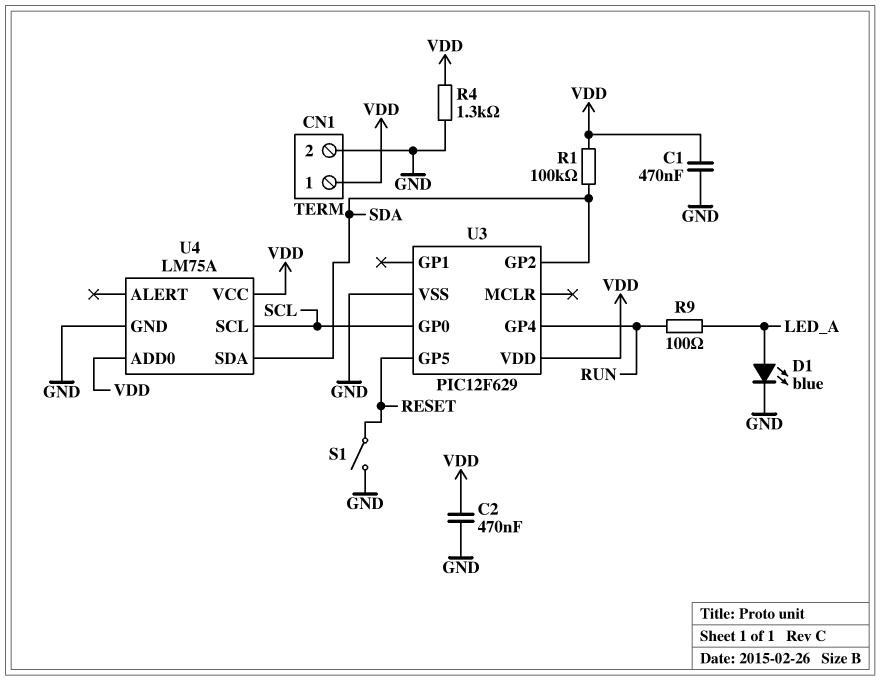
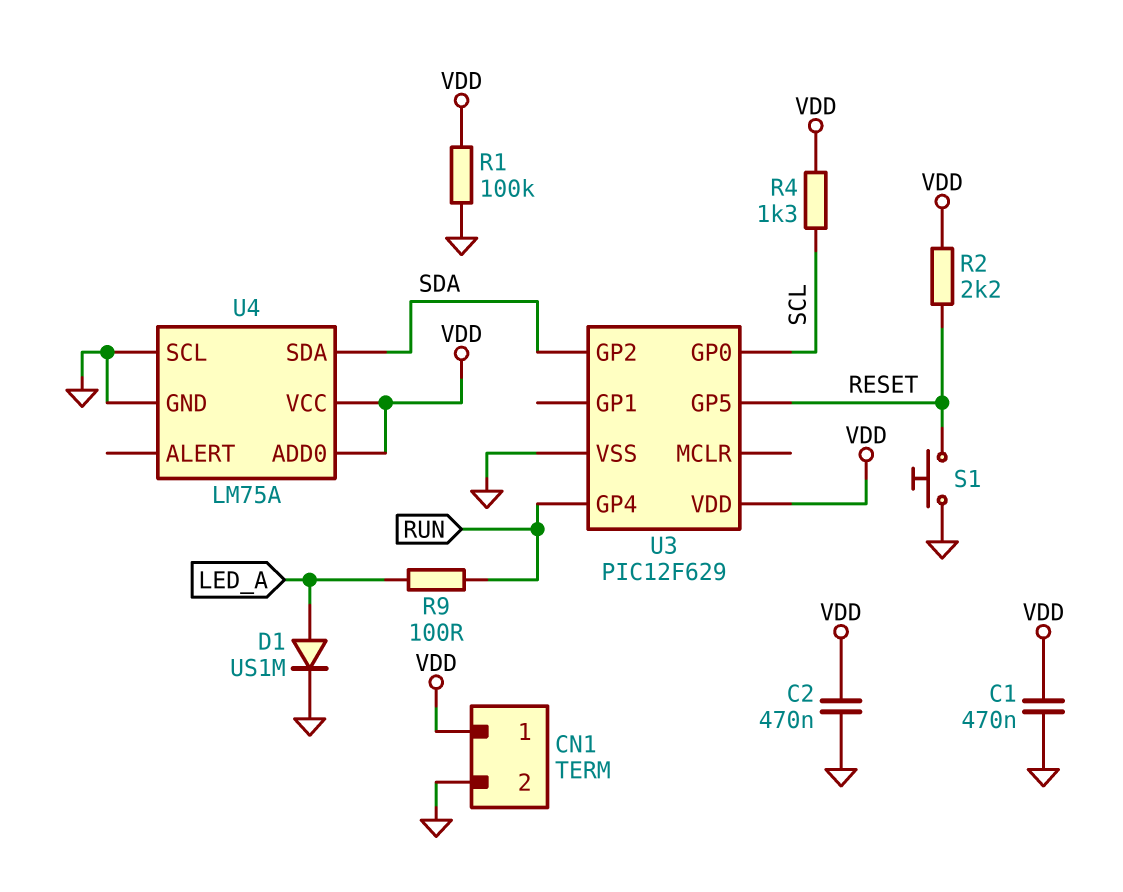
D1: LED blue (A LED_A, K GND) -> diode US1M (A LED_A, K GND)
R1: 100k (SDA, VDD) -> 100k (GND, VDD)
R2: none -> 2.2k (RESET, VDD)
R4: 1.3k (GND, VDD) -> 1.3k (SCL, VDD)
S1: switch (GND, RESET) -> button (GND, RESET)
U4 pin SCL: SCL -> GND

